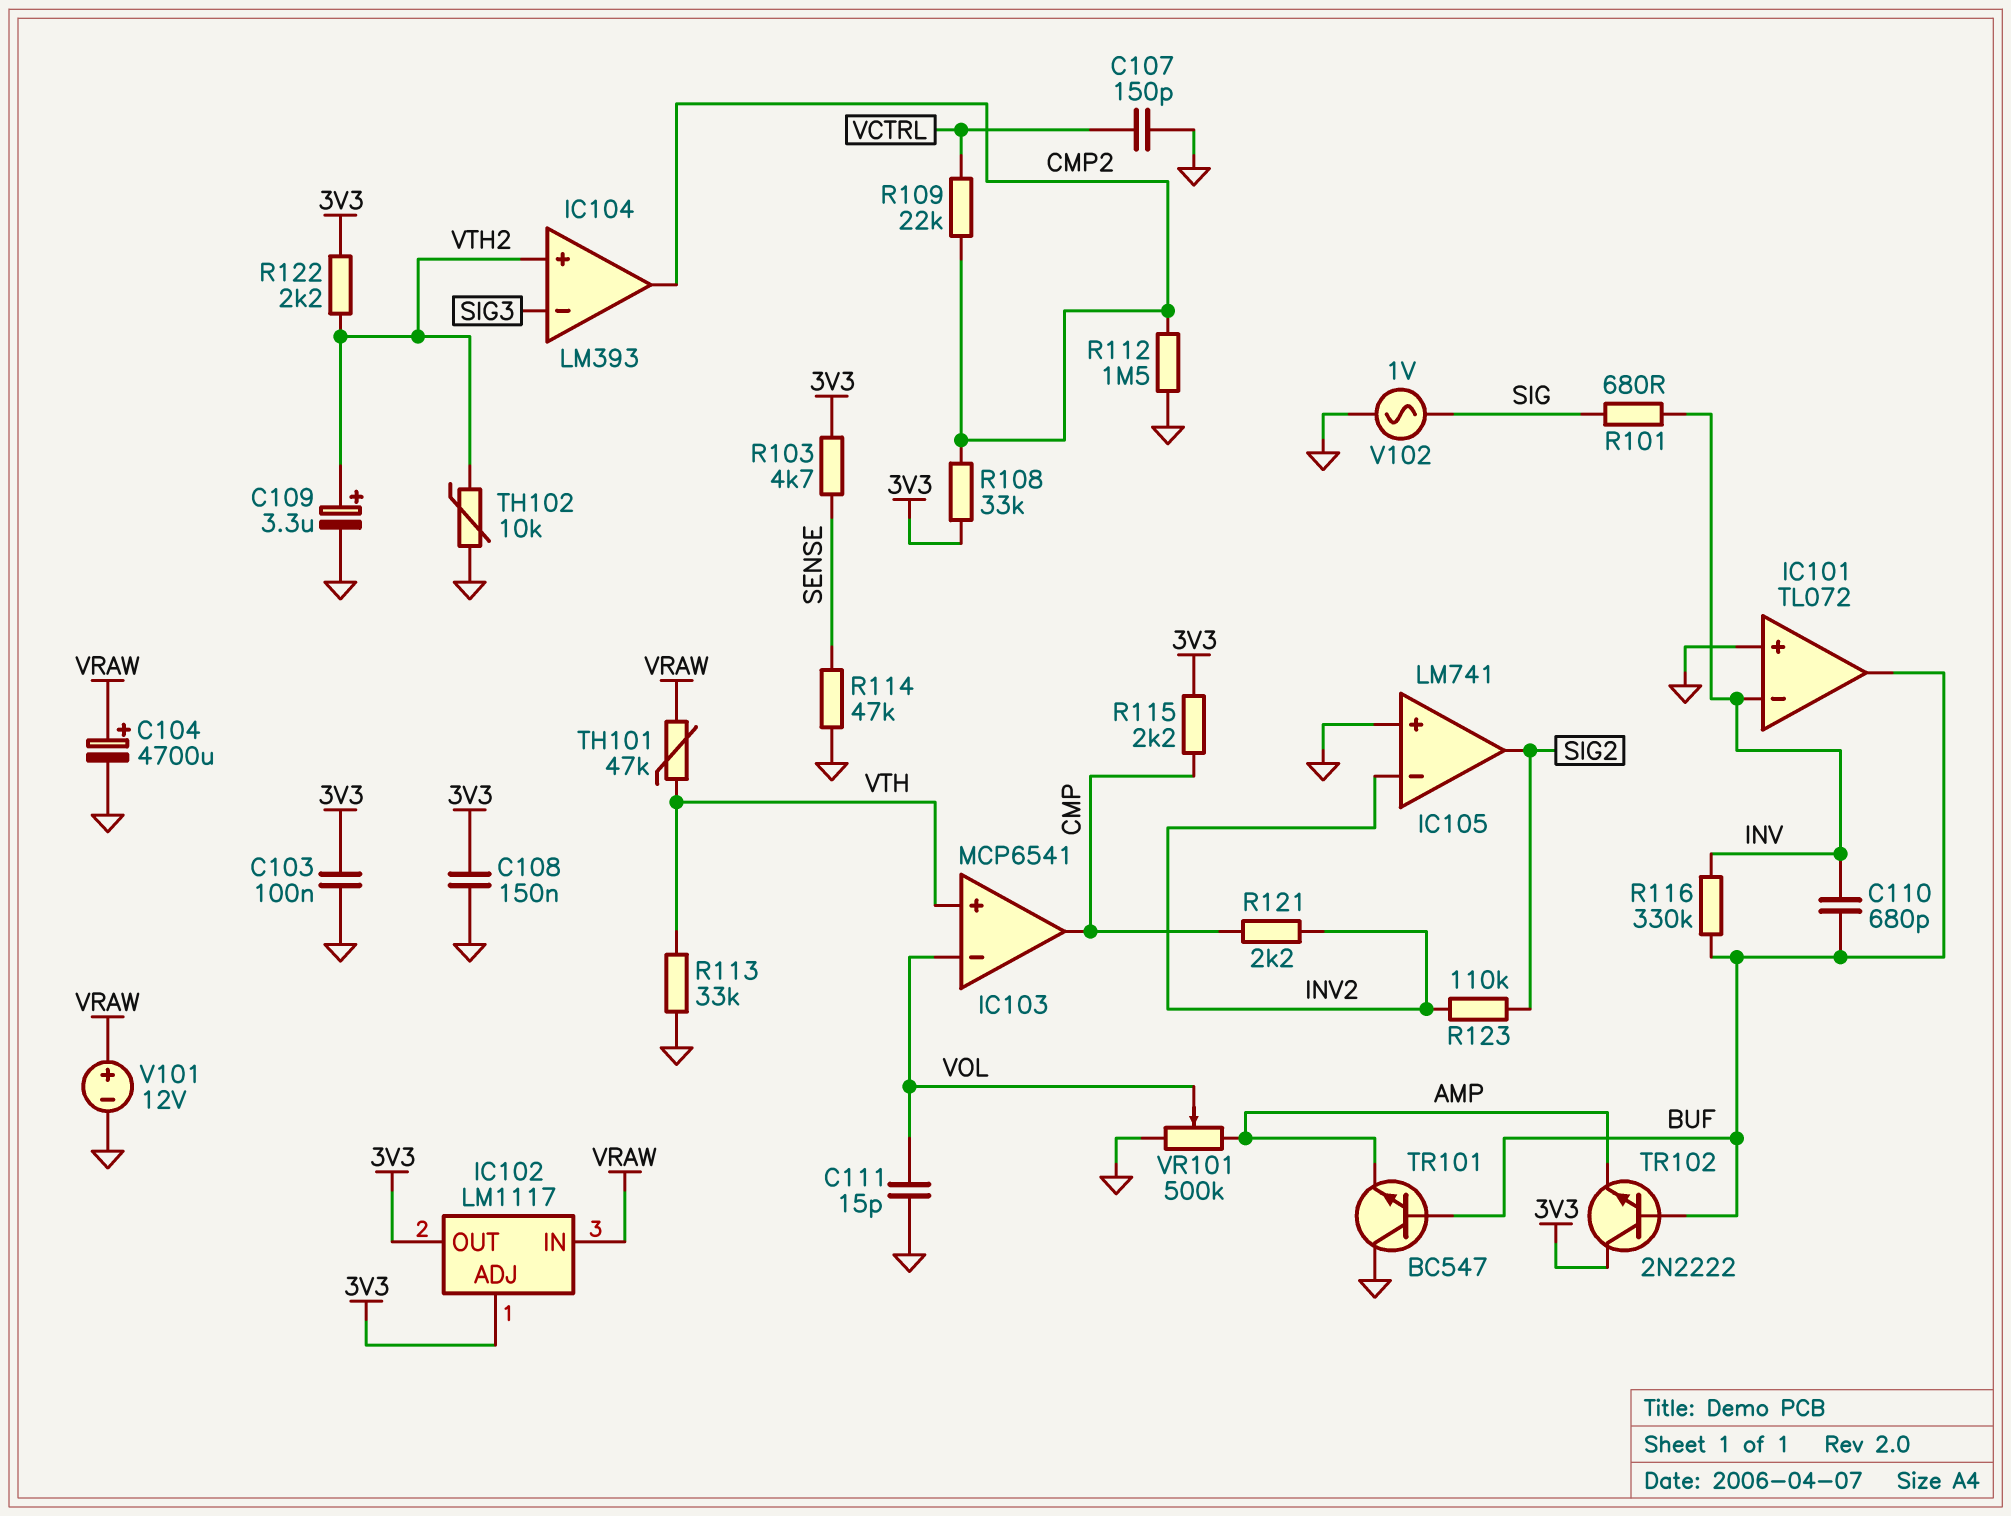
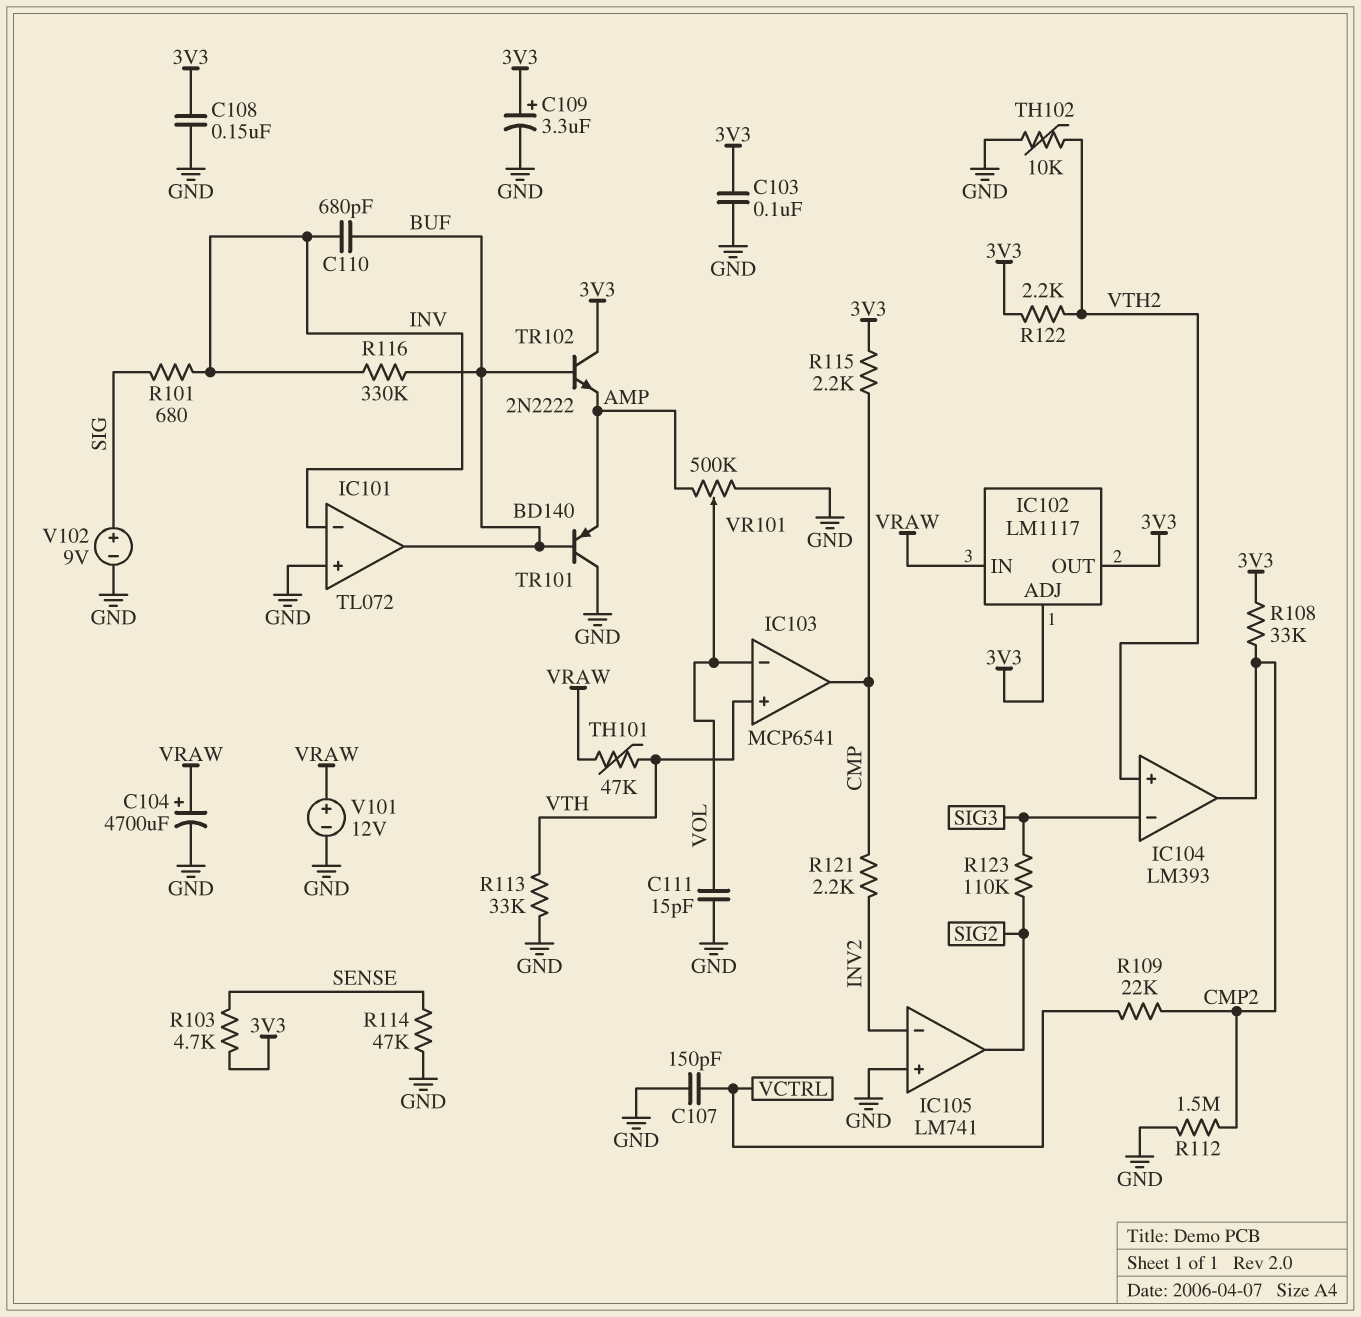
C109: 3.3uF (plus VTH2, minus GND) -> 3.3uF (plus 3V3, minus GND)
R123: 110k (INV2, SIG2) -> 110k (SIG2, SIG3)
TR101: NPN BC547 (B BUF, C GND, E AMP) -> PNP BD140 (B BUF, C GND, E AMP)
V102: AC 1V (GND, SIG) -> 9V (plus SIG, minus GND)

